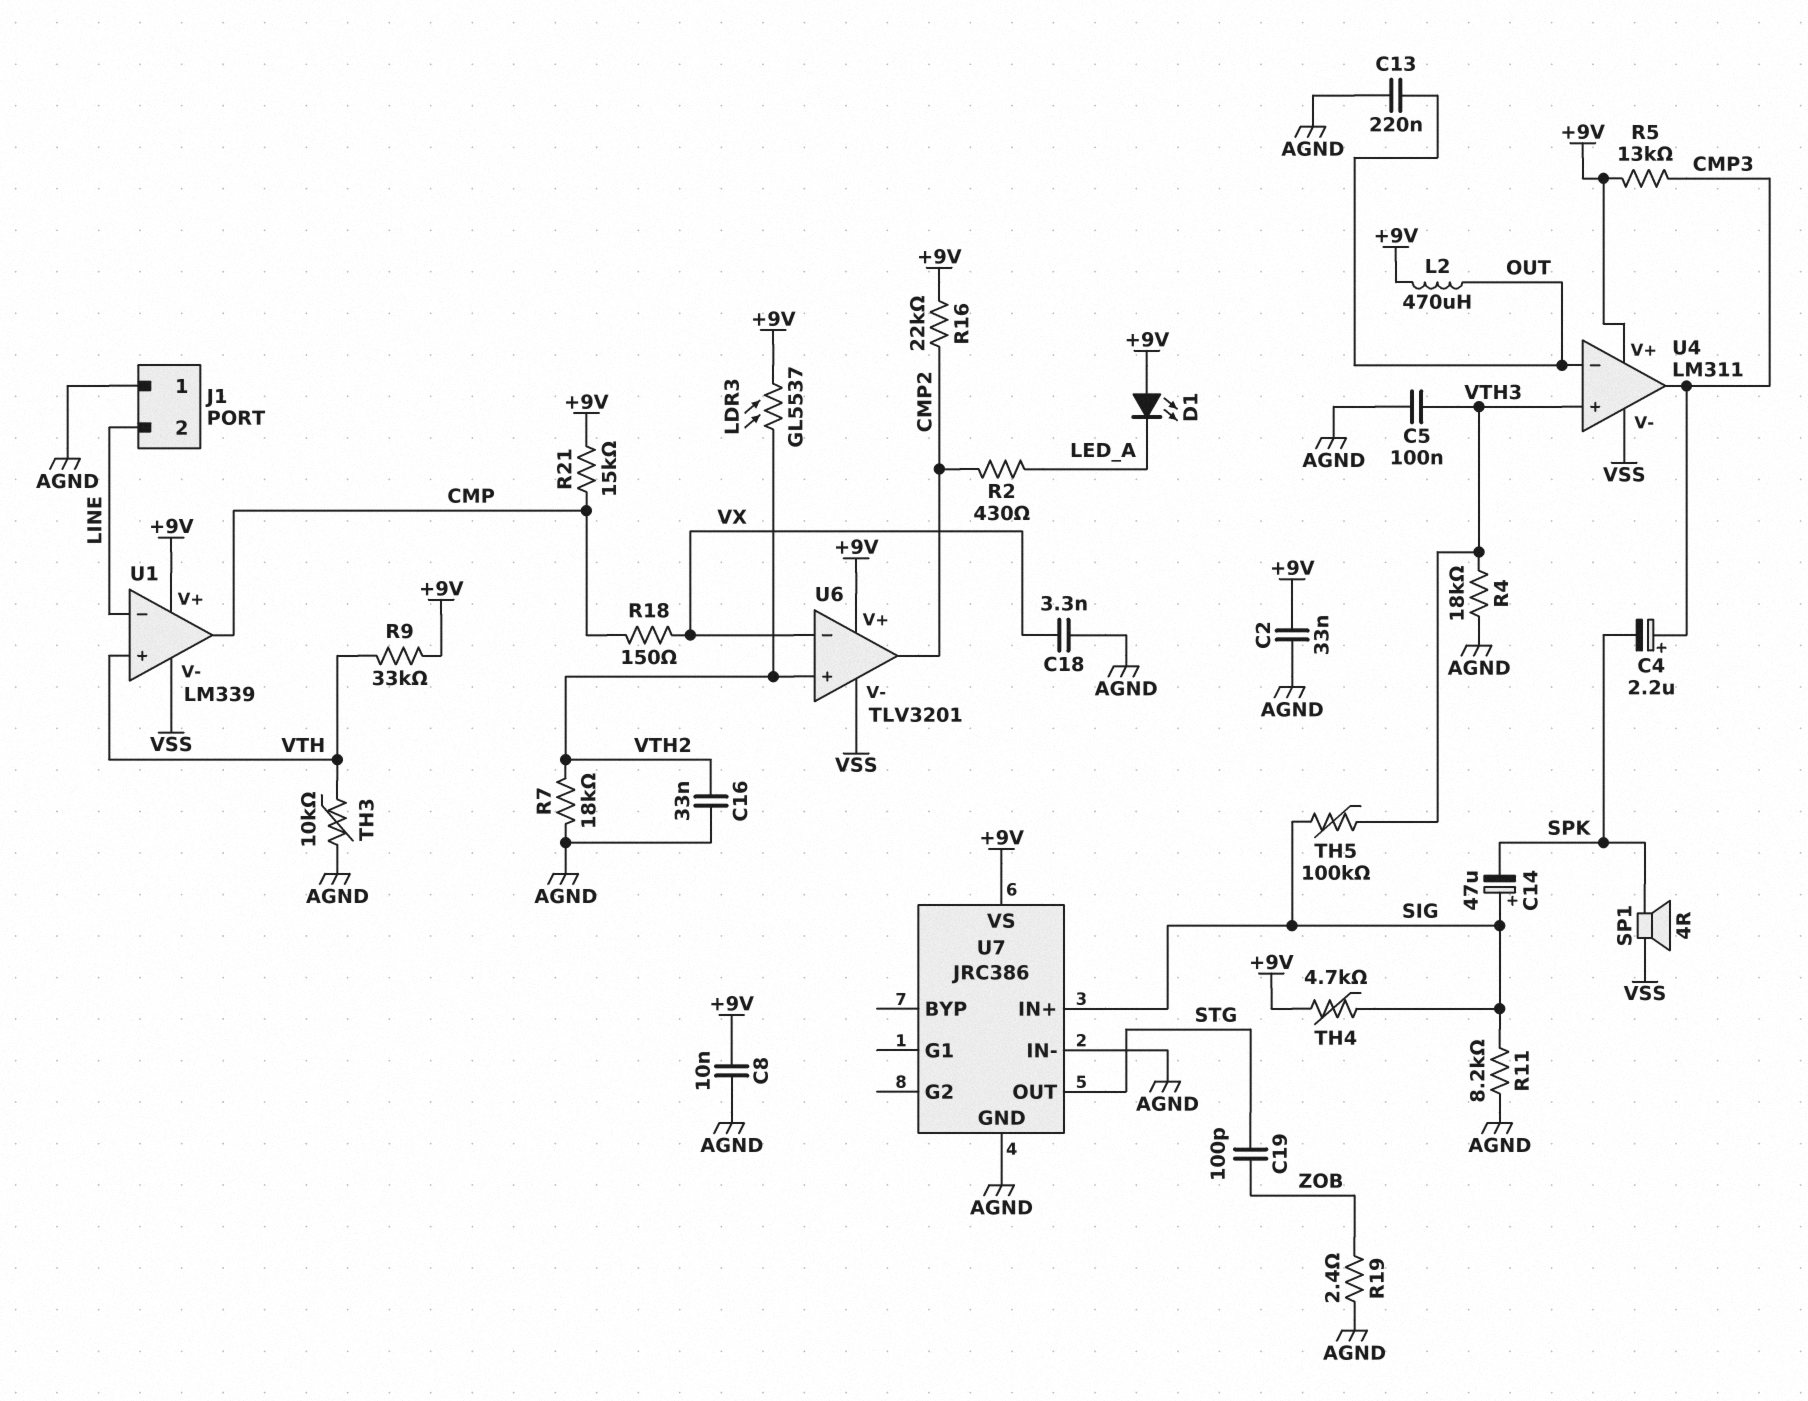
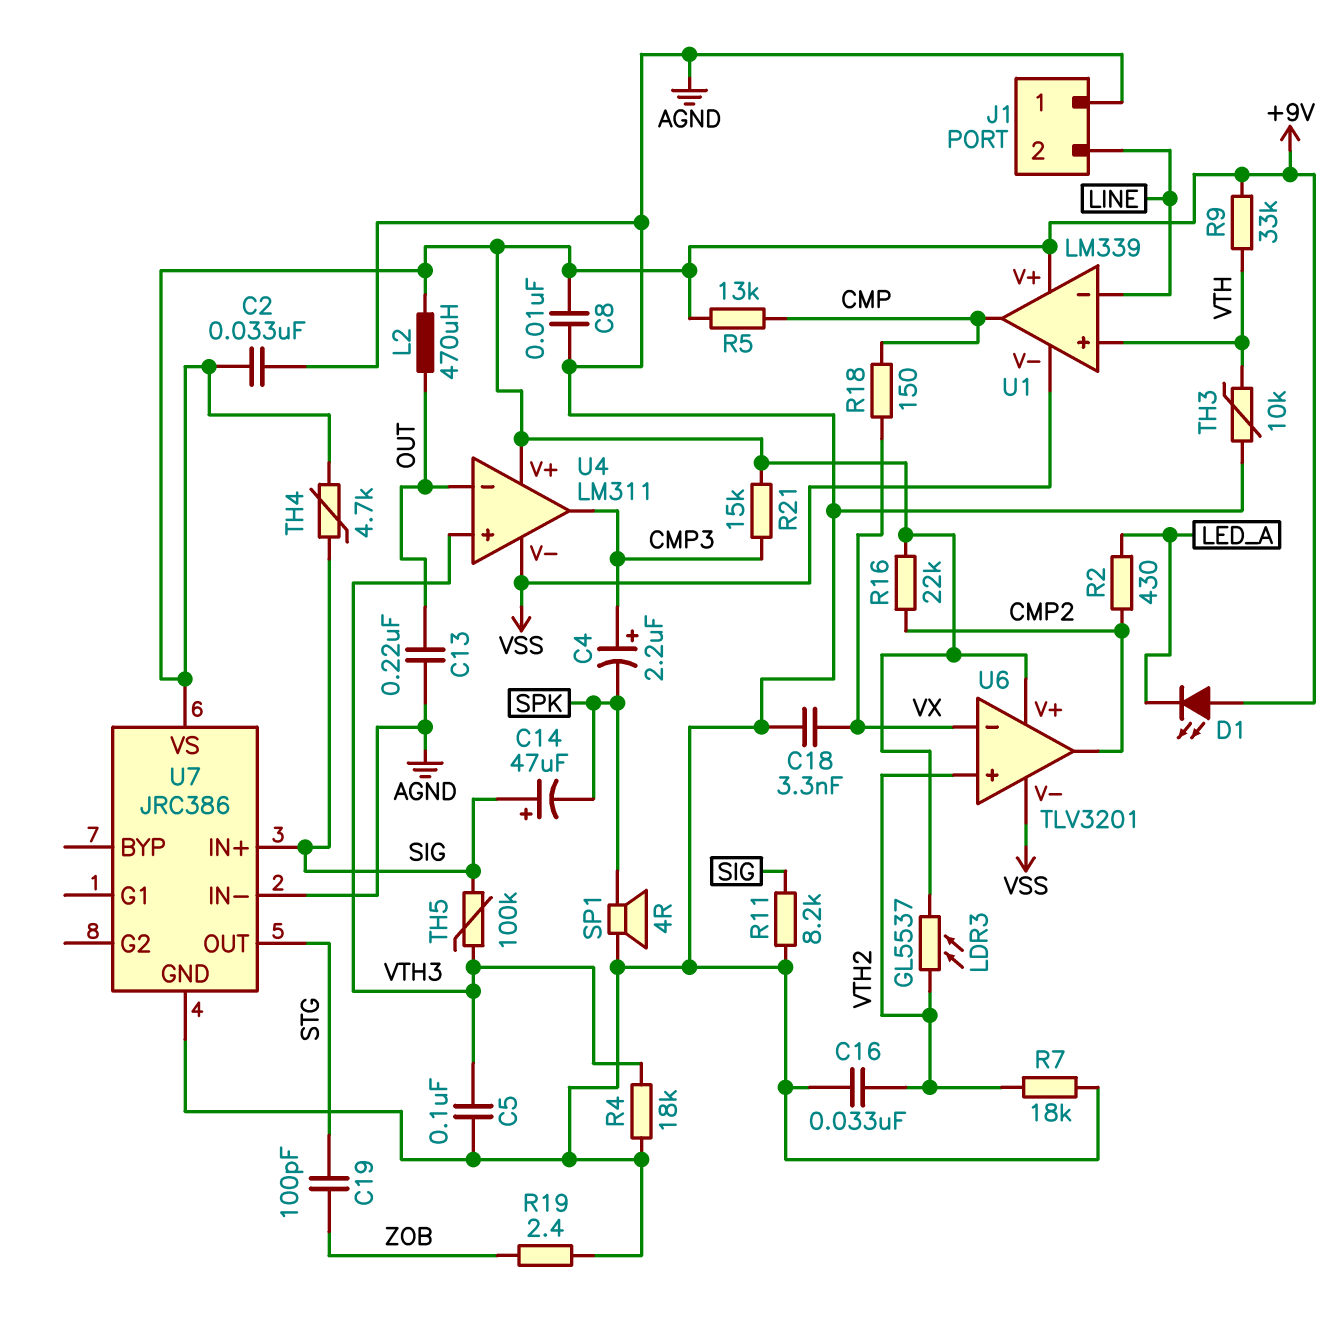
R5: 13k (+9V, CMP3) -> 13k (+9V, CMP)
R21: 15k (+9V, CMP) -> 15k (+9V, CMP3)
SP1: speaker 4R (SPK, VSS) -> speaker 4R (AGND, SPK)

